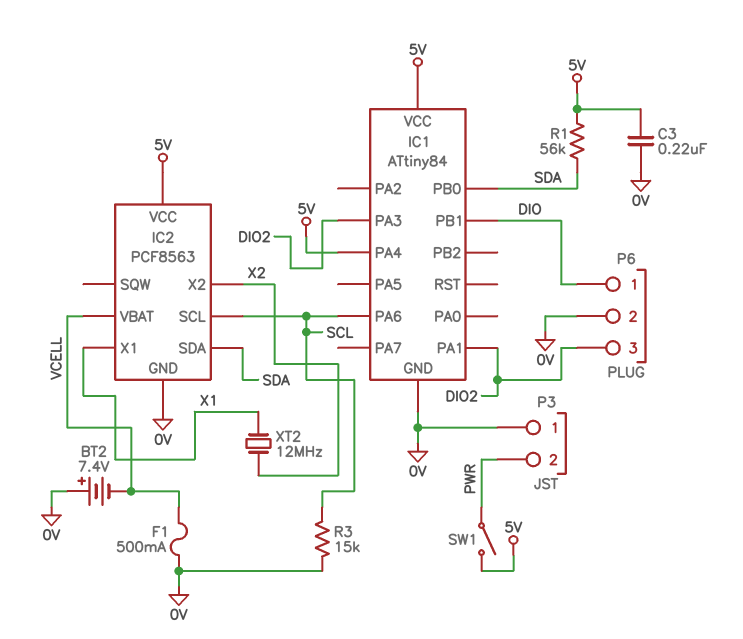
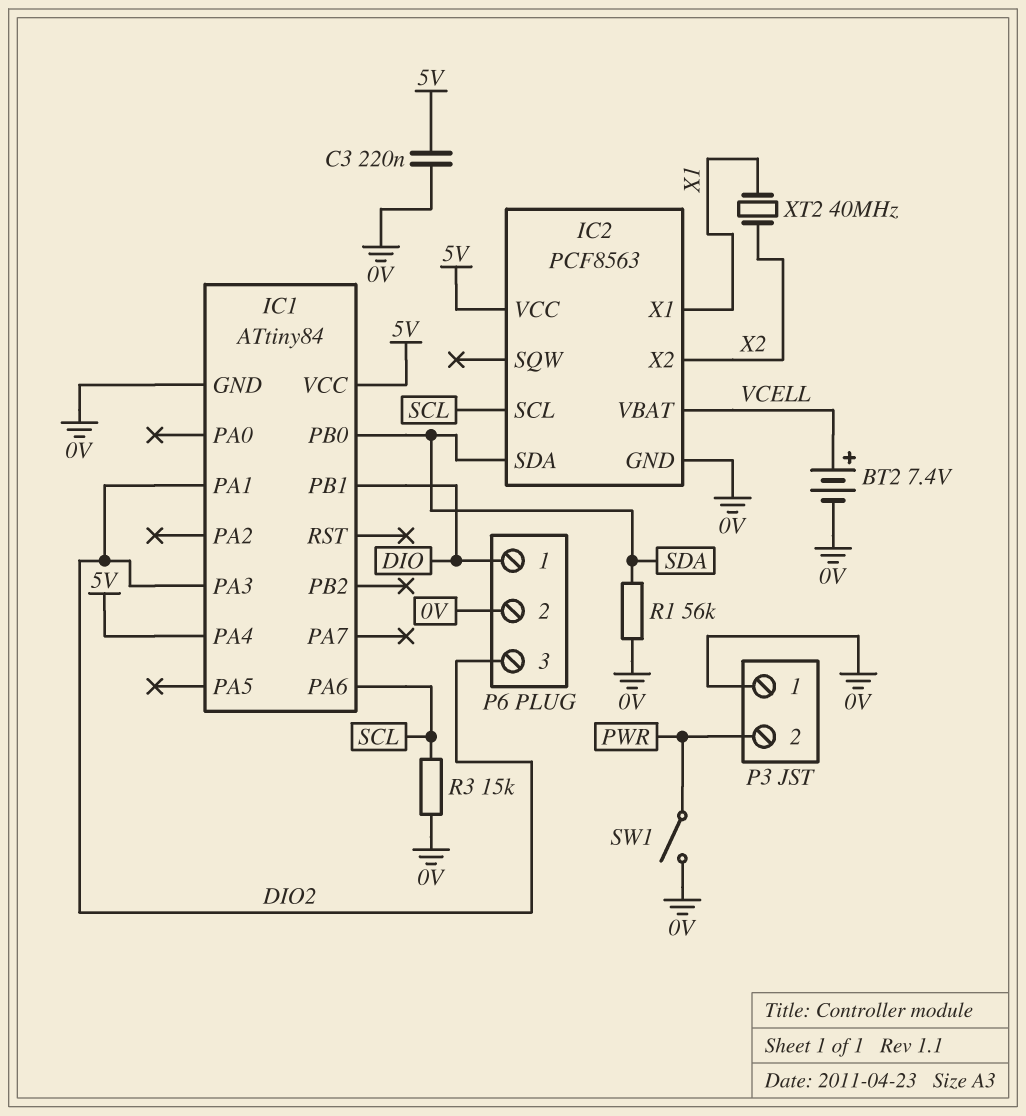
BT2: 7.4V (plus 0V, minus VCELL) -> 7.4V (plus VCELL, minus 0V)
F1: 500mA (0V, VCELL) -> none
R1: 56k (5V, SDA) -> 56k (0V, SDA)
SW1: switch (5V, PWR) -> switch (0V, PWR)
XT2: 12MHz (X1, X2) -> 40MHz (X1, X2)

